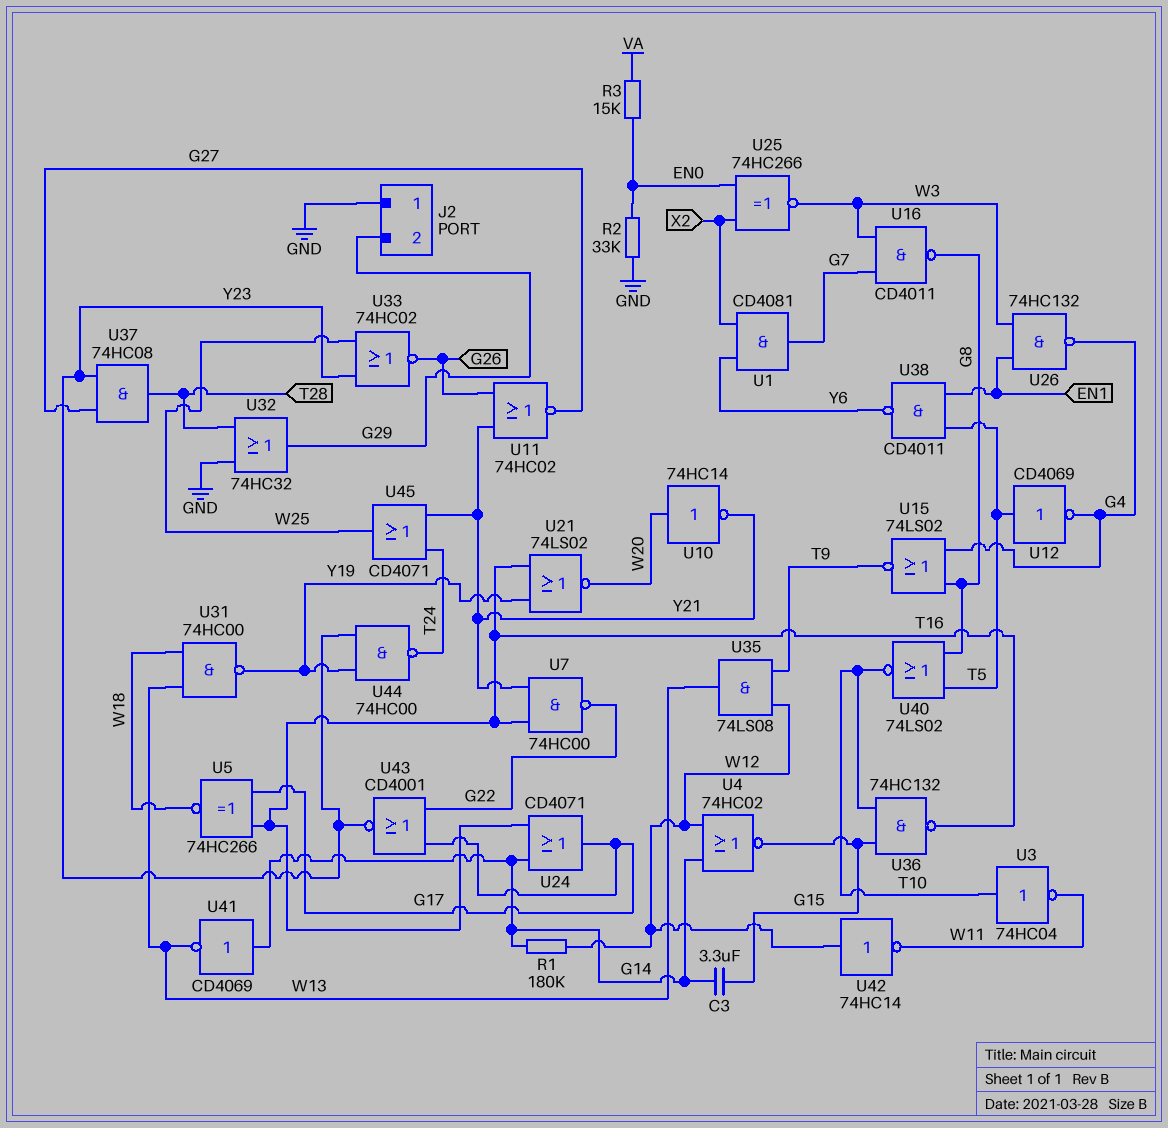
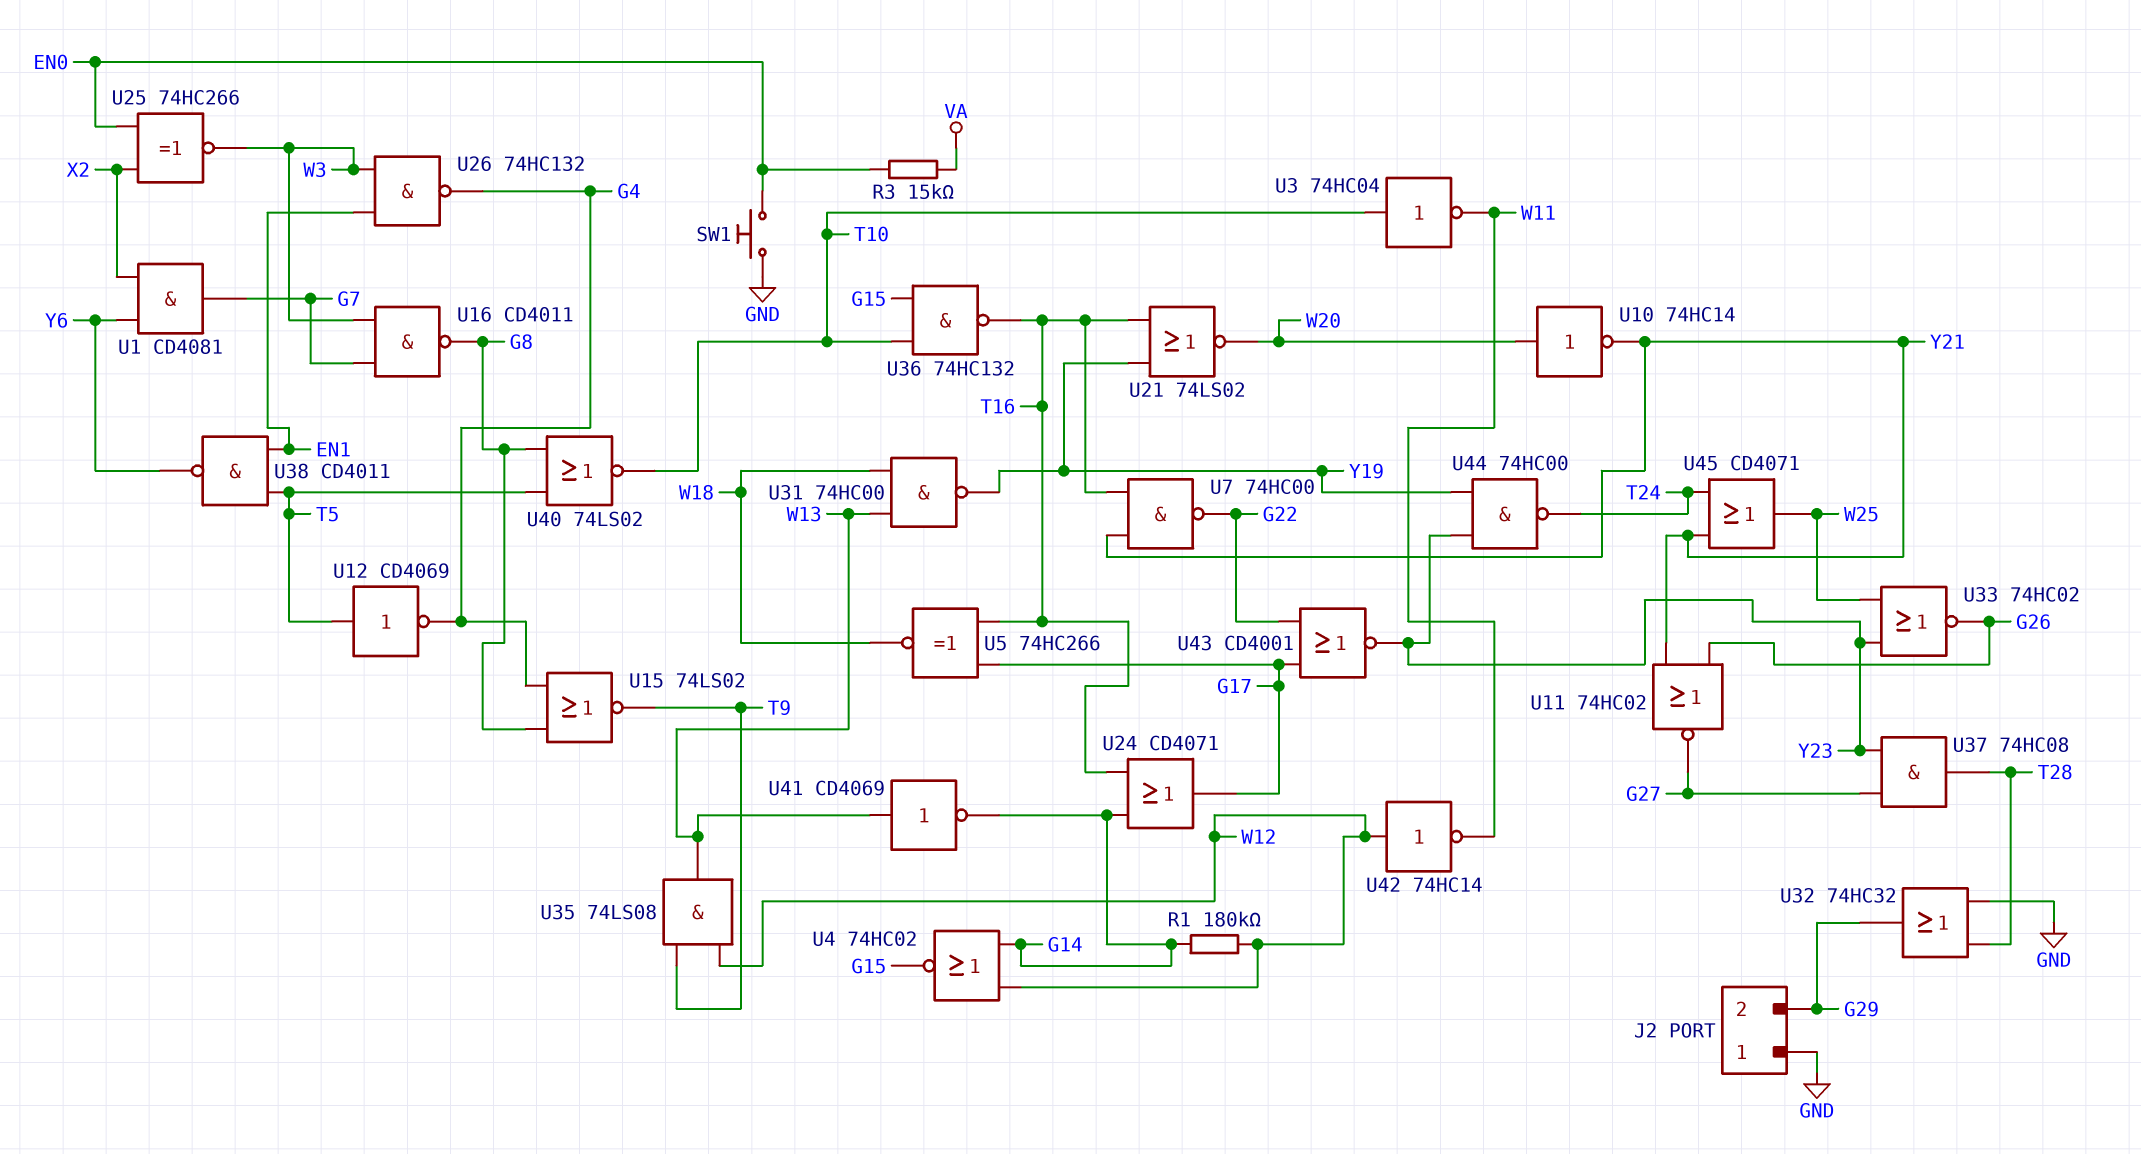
C3: 3.3uF (G14, G15) -> none
R2: 33k (EN0, GND) -> none
SW1: none -> button (EN0, GND)
U41: NOT CD4069 (in G14, out W13) -> NOT CD4069 (in W13, out G14)

